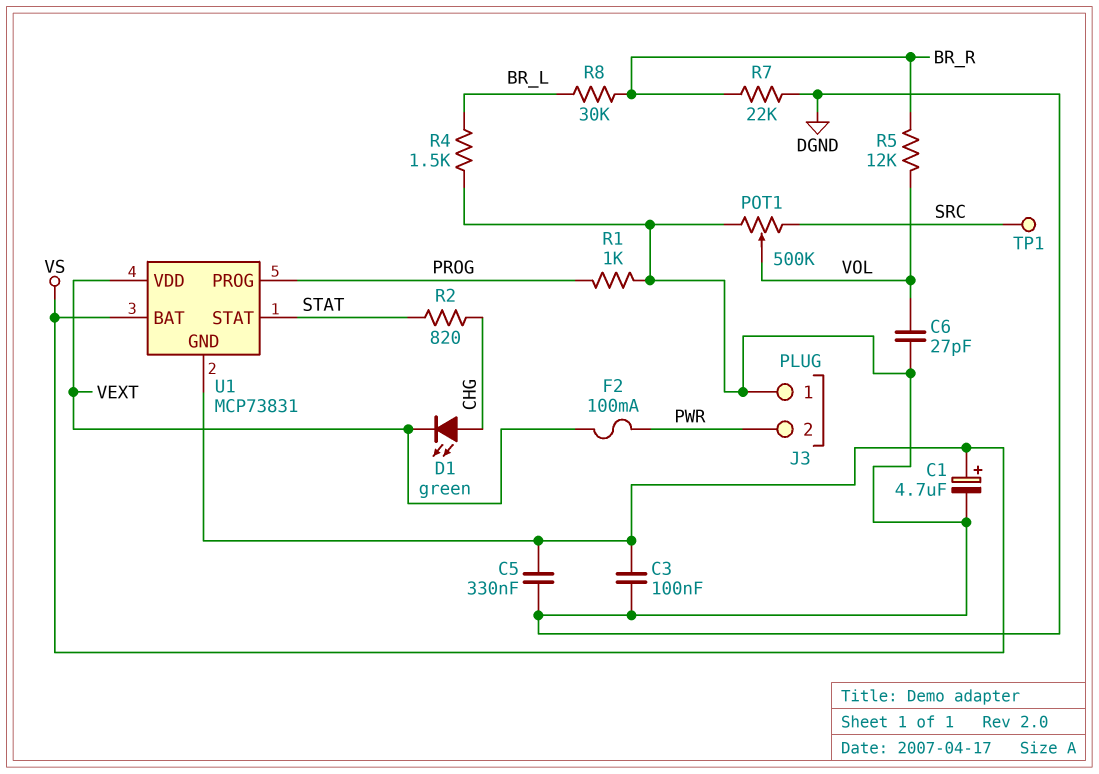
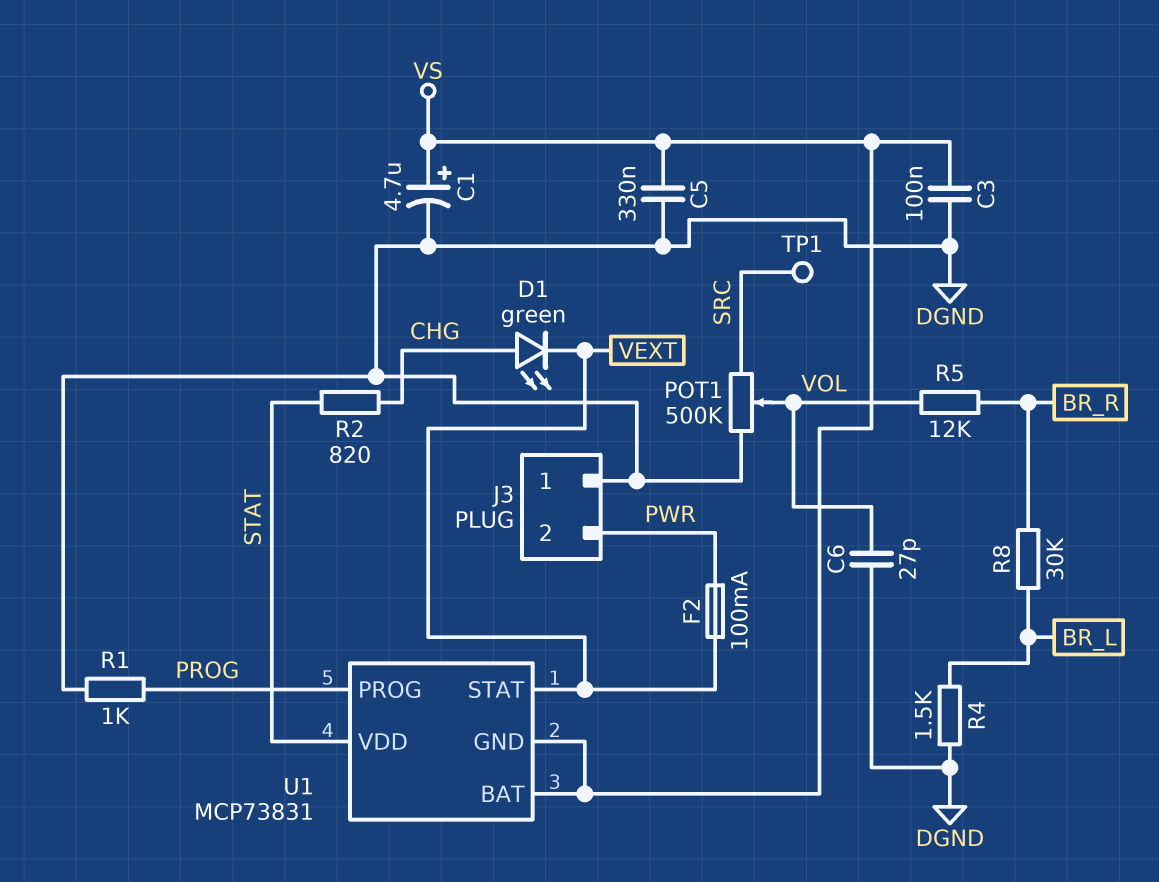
R7: 22k (BR_R, DGND) -> none
U1 pin STAT: STAT -> VEXT
U1 pin VDD: VEXT -> STAT

